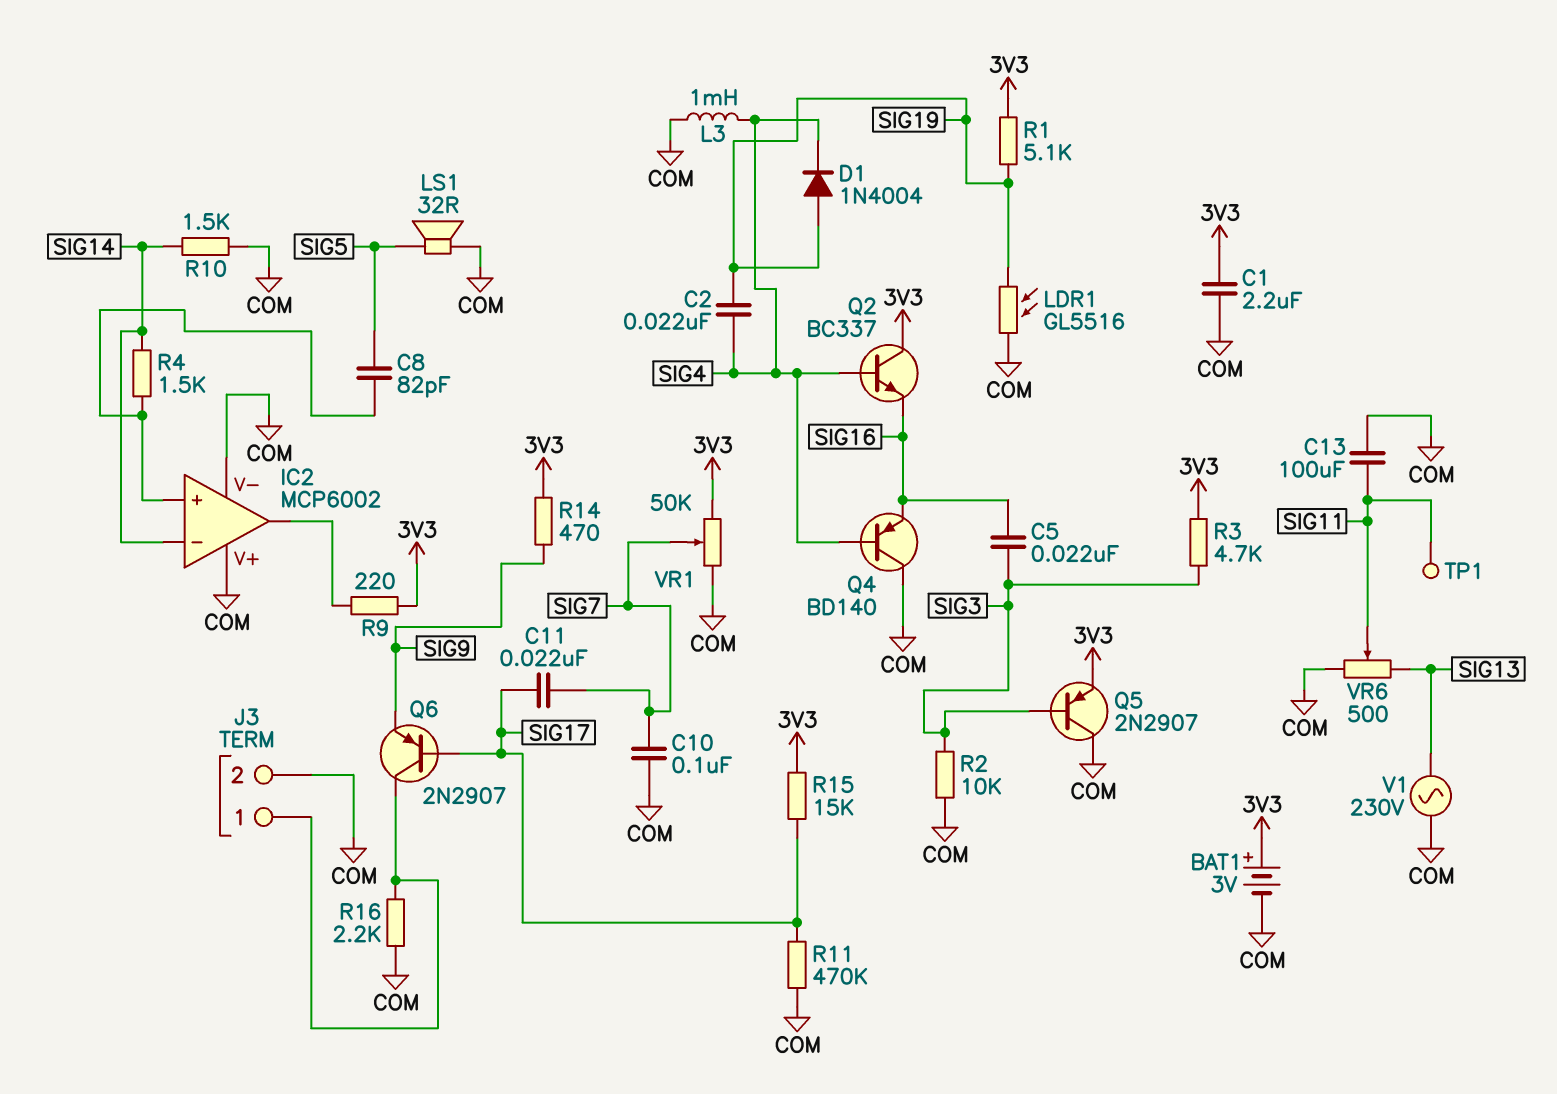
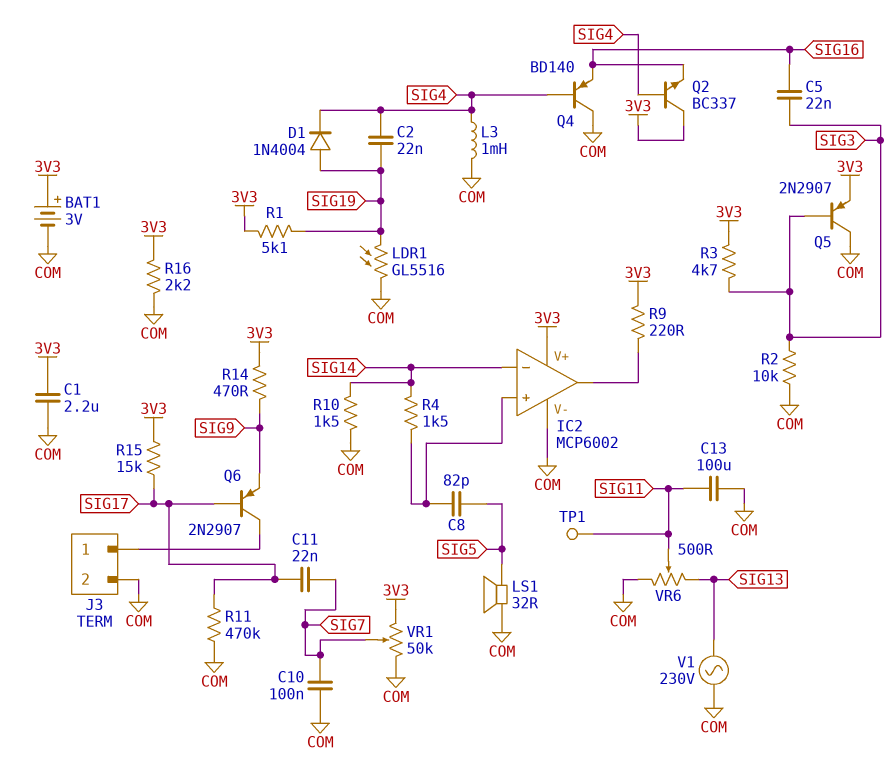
IC2 pin V+: COM -> 3V3
R16: 2.2k (COM, J3/1) -> 2.2k (3V3, COM)

